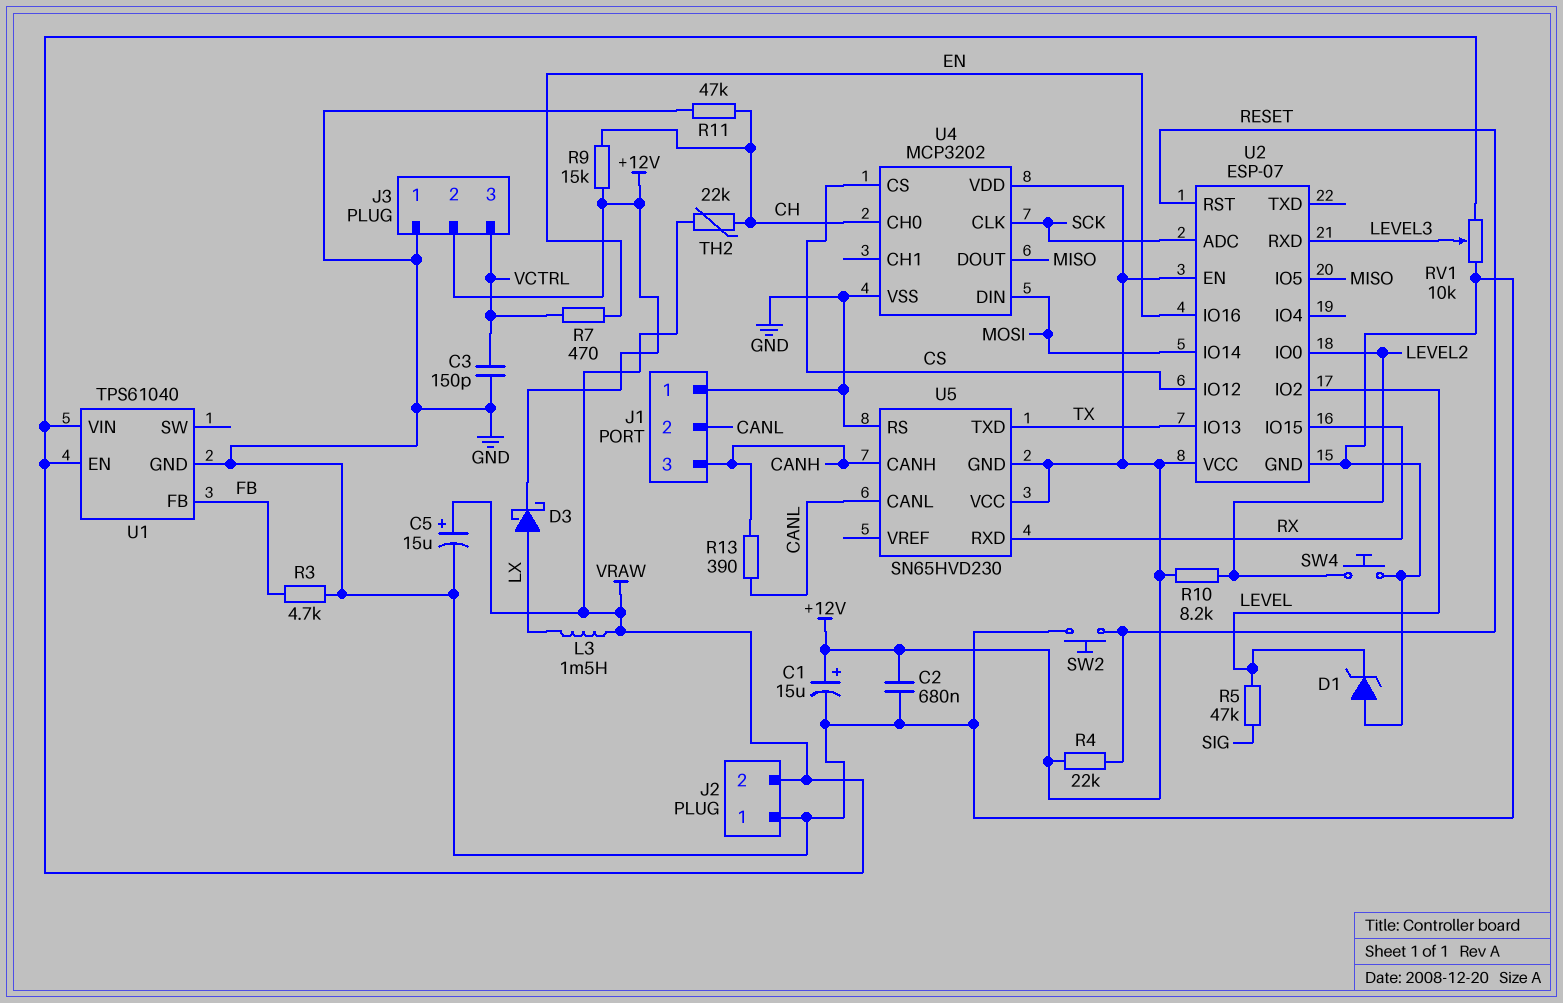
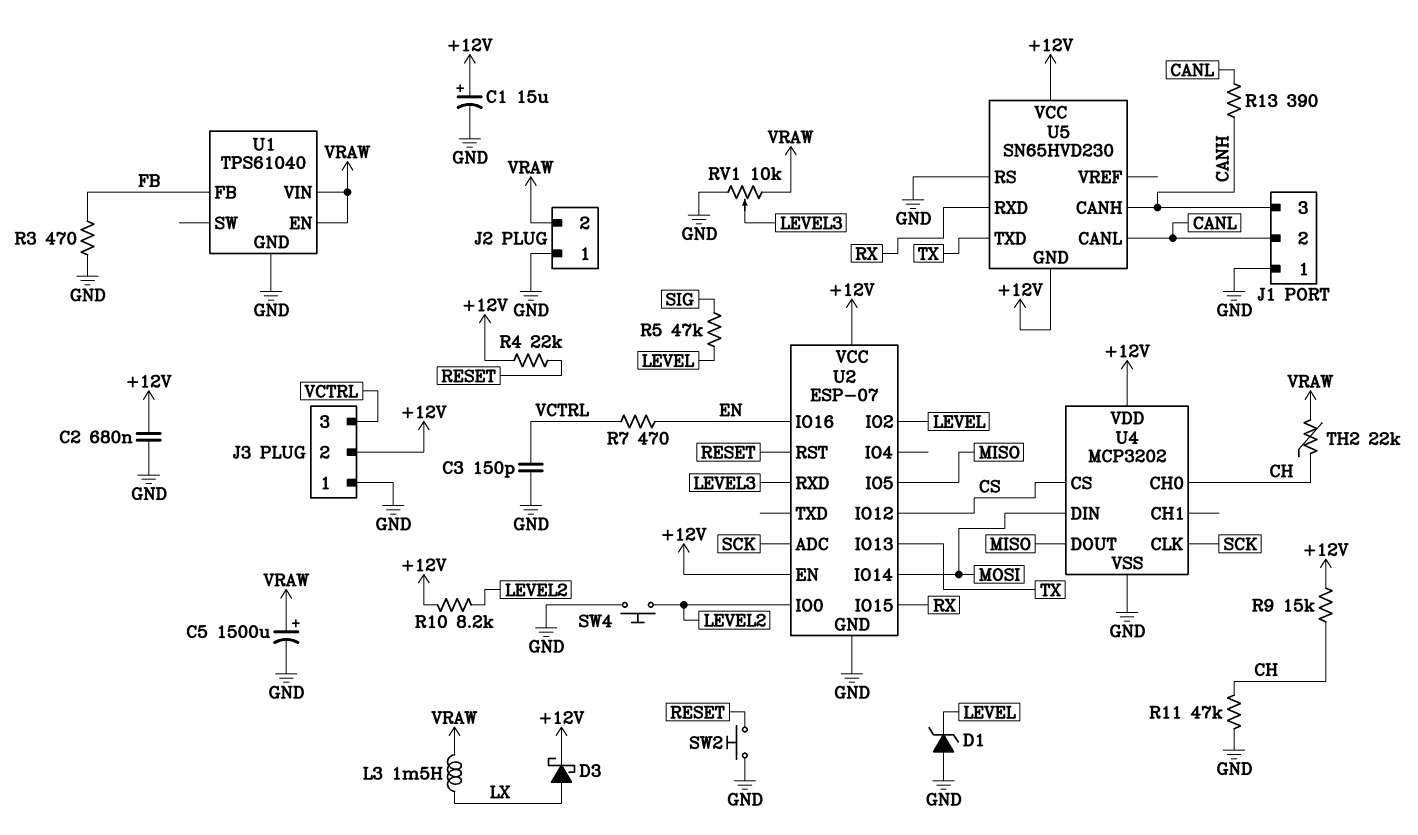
C5: 15uF (plus VRAW, minus GND) -> 1500uF (plus VRAW, minus GND)
R3: 4.7k (FB, GND) -> 470 (FB, GND)

